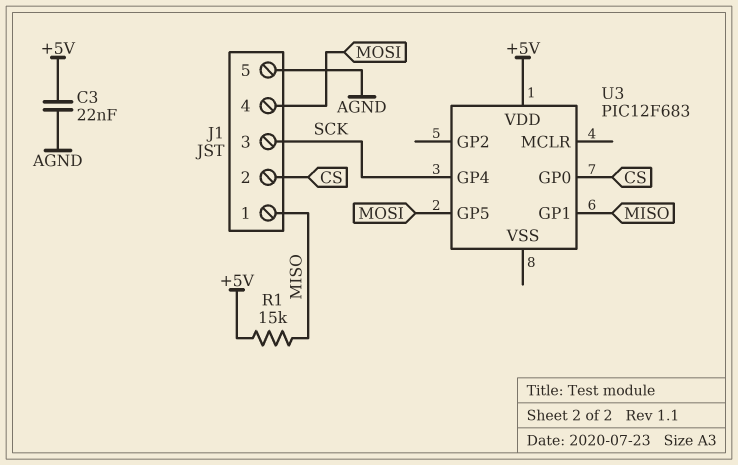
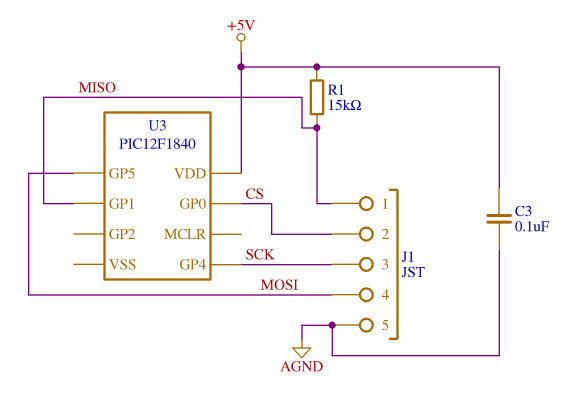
C3: 22nF (+5V, AGND) -> 100nF (+5V, AGND)
U3: PIC12F683 -> PIC12F1840

